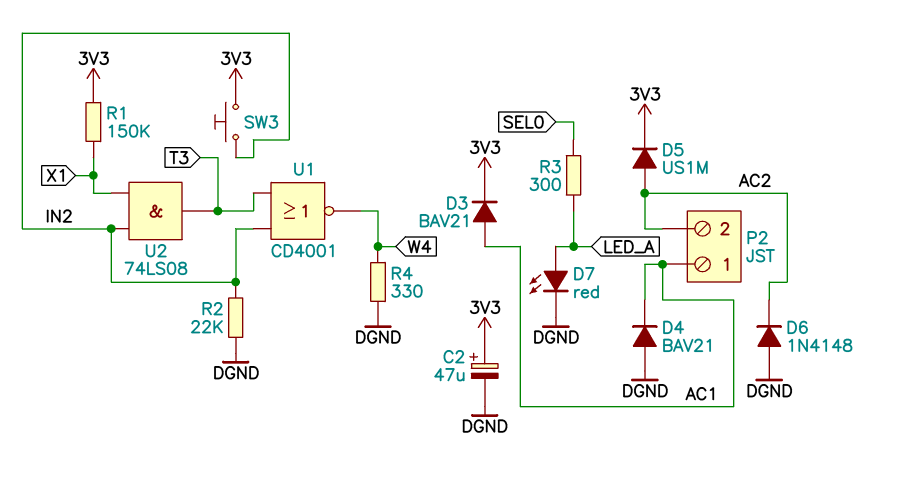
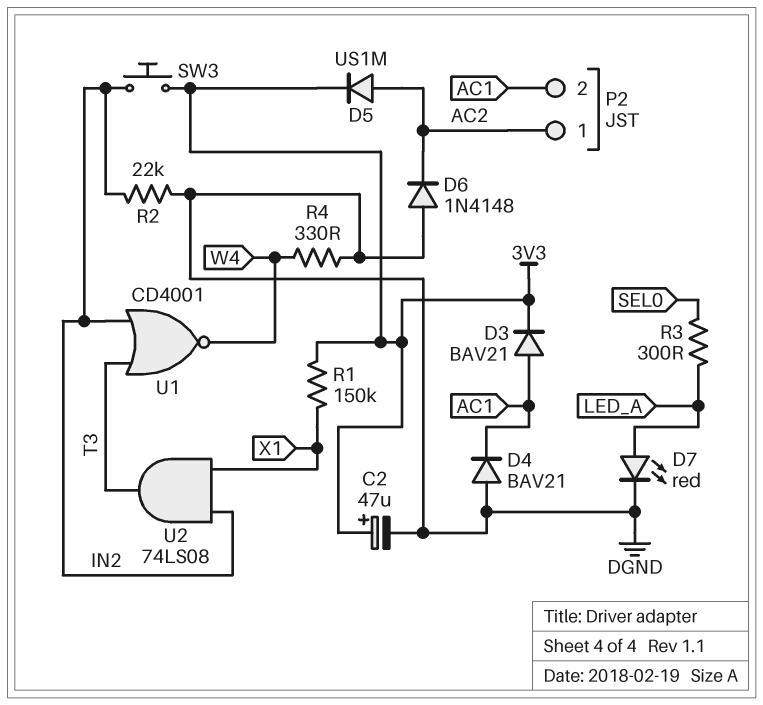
P2 pin 1: AC1 -> AC2
P2 pin 2: AC2 -> AC1

